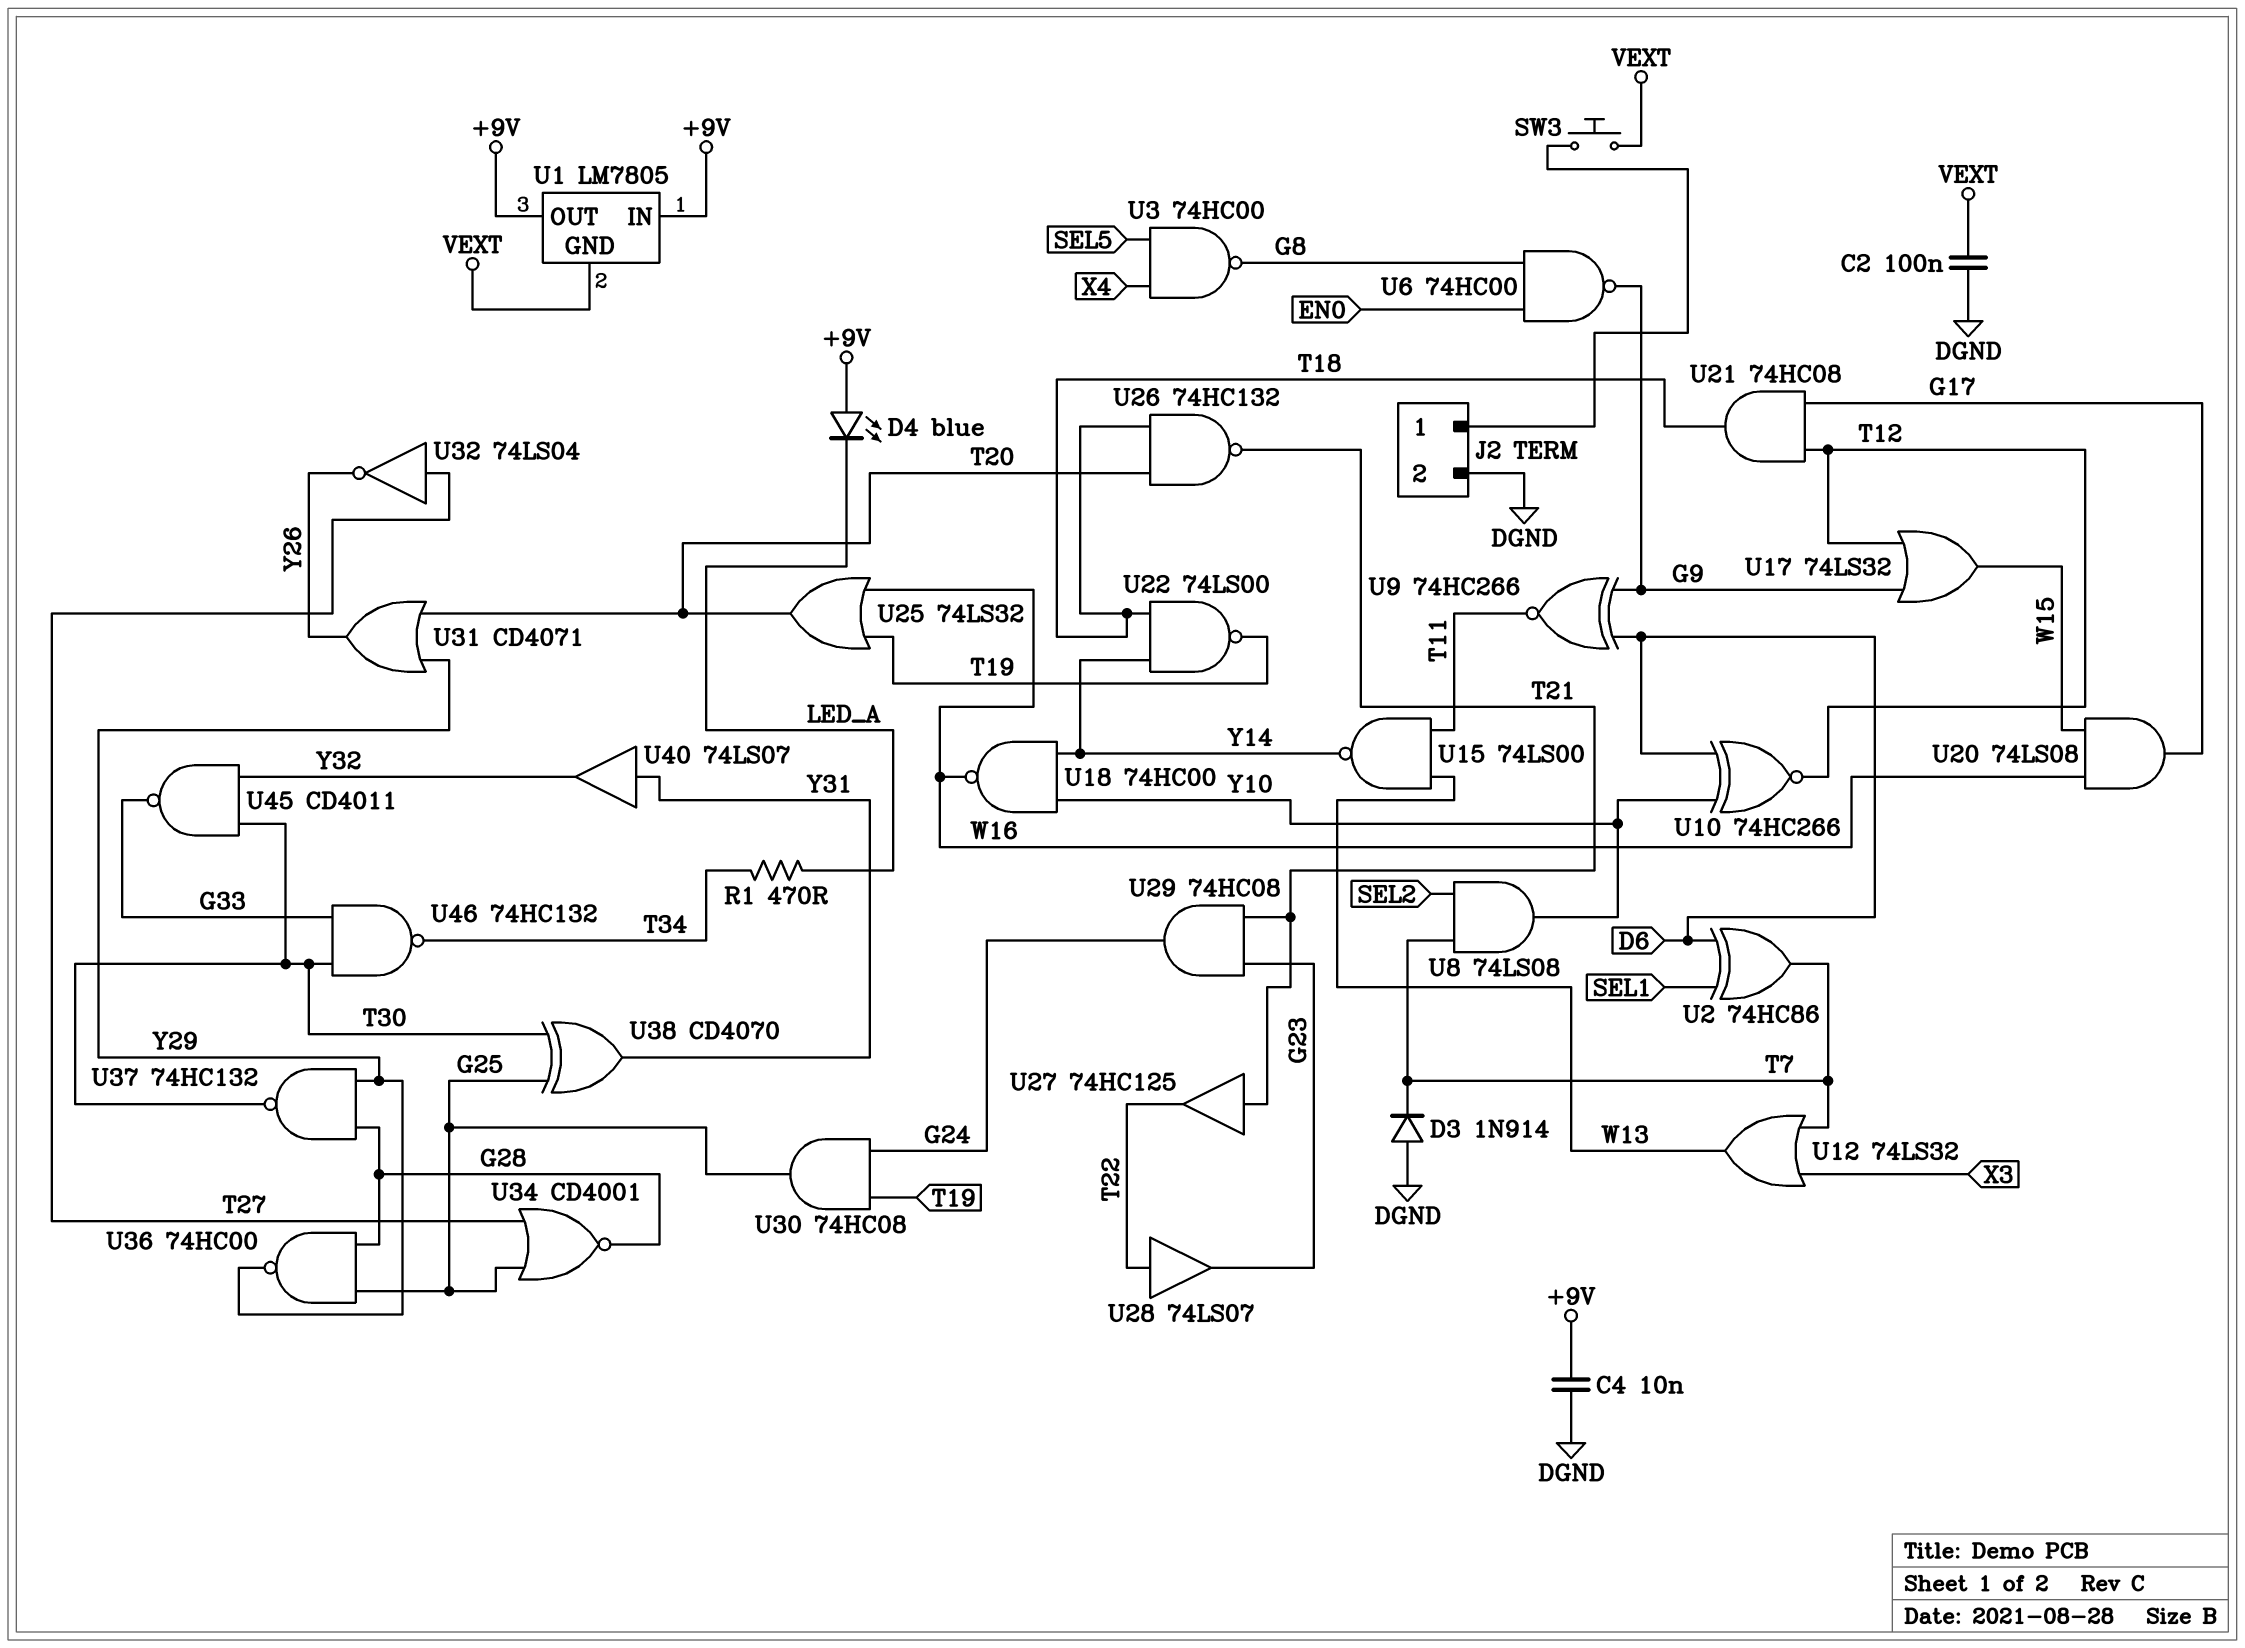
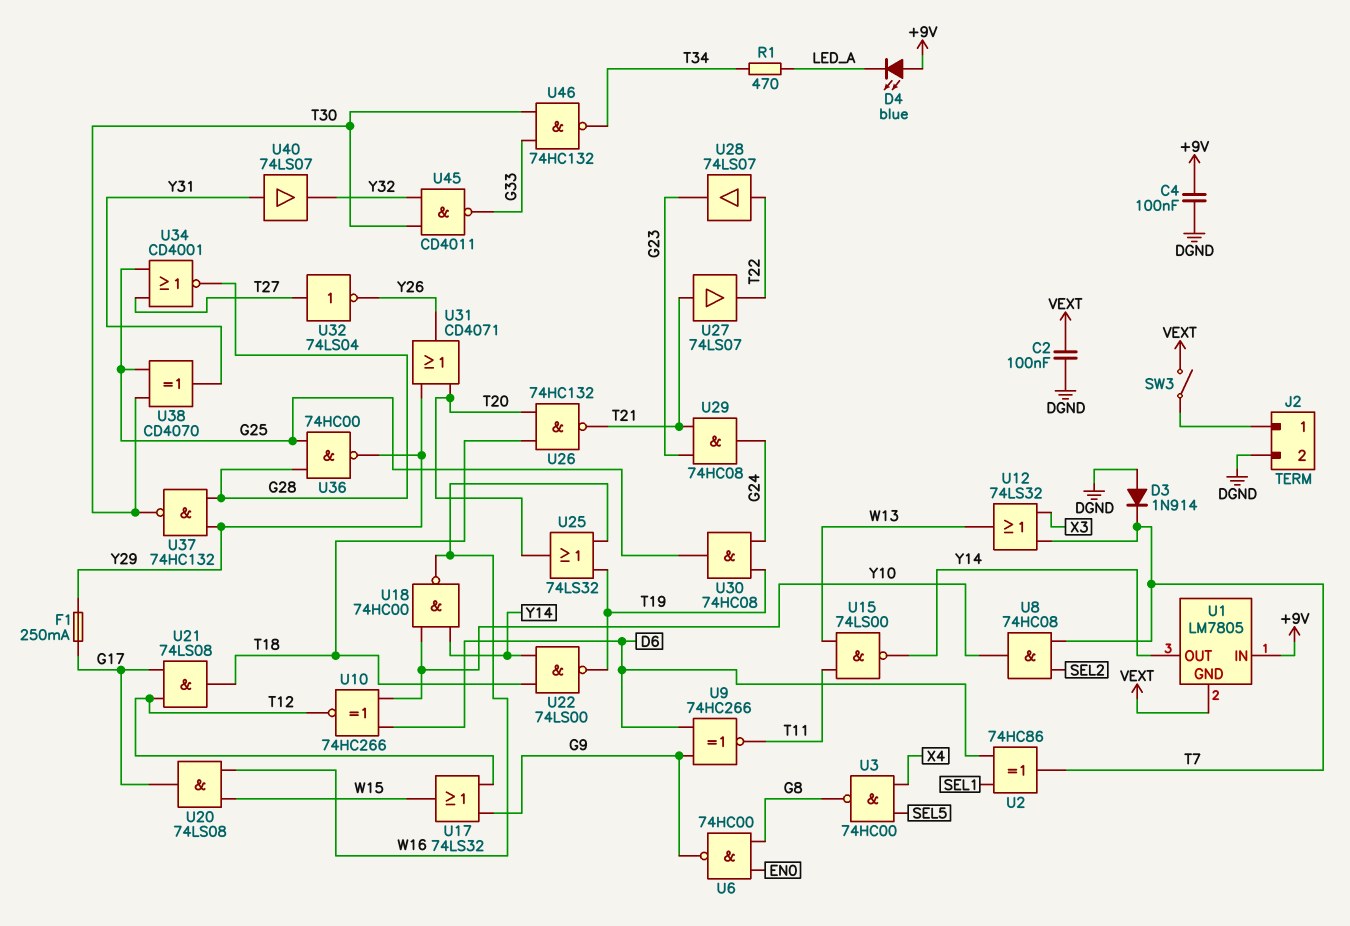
C4: 10nF (+9V, DGND) -> 100nF (+9V, DGND)
F1: none -> 250mA (G17, Y29)
SW3: button (J2/1, VEXT) -> switch (J2/1, VEXT)
U1 pin OUT: +9V -> Y14
U8: AND 74LS08 (in SEL2, in T7, out Y10) -> AND 74HC08 (in SEL2, in T7, out Y10)
U21: AND 74HC08 (in G17, in T12, out T18) -> AND 74LS08 (in G17, in T12, out T18)
U27: buffer 74HC125 (in T21, out T22) -> buffer 74LS07 (in T21, out T22)

